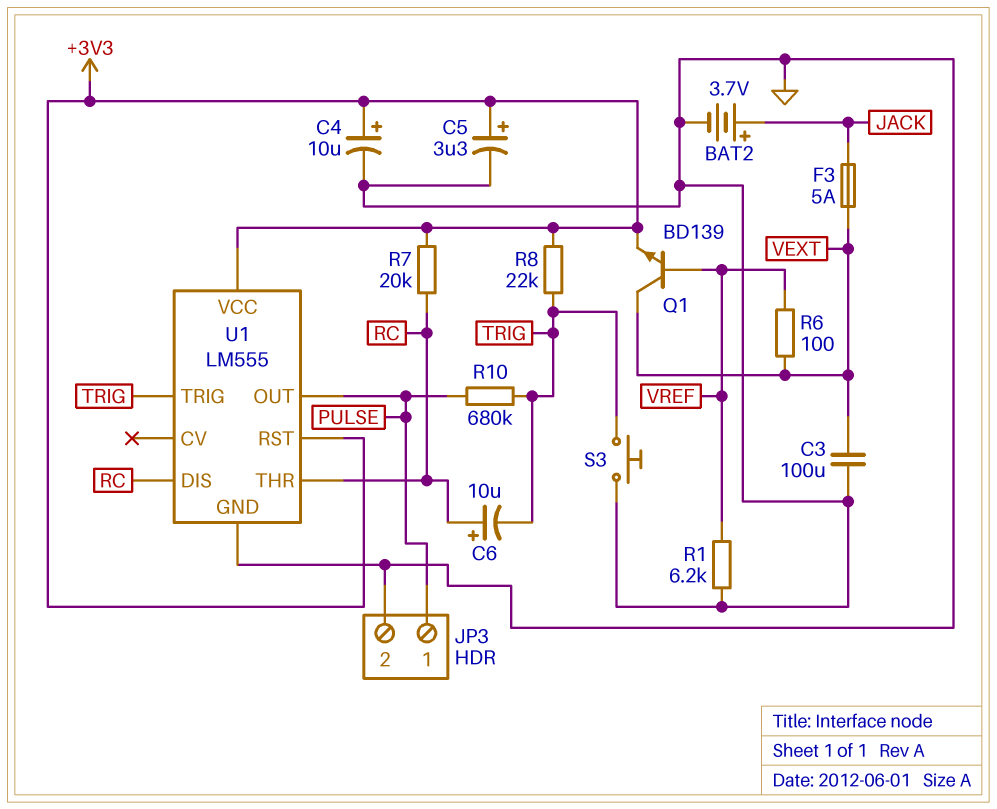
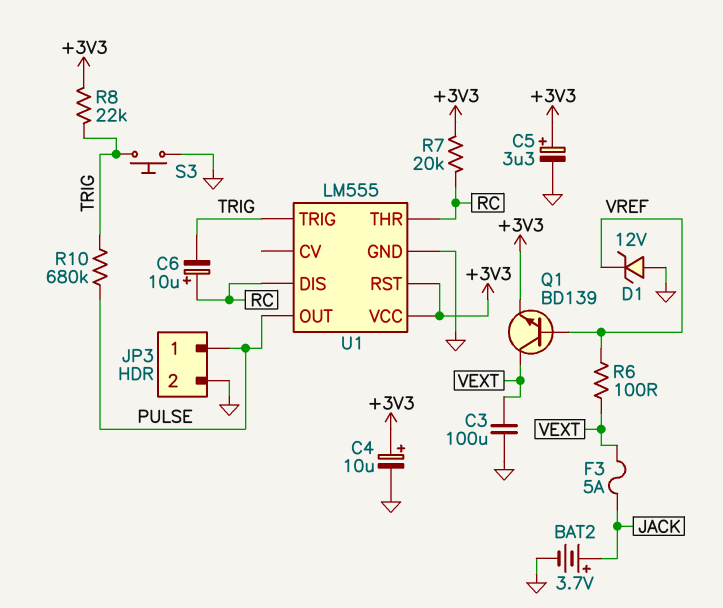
D1: none -> zener 12V (A GND, K VREF)
R1: 6.2k (GND, VREF) -> none

